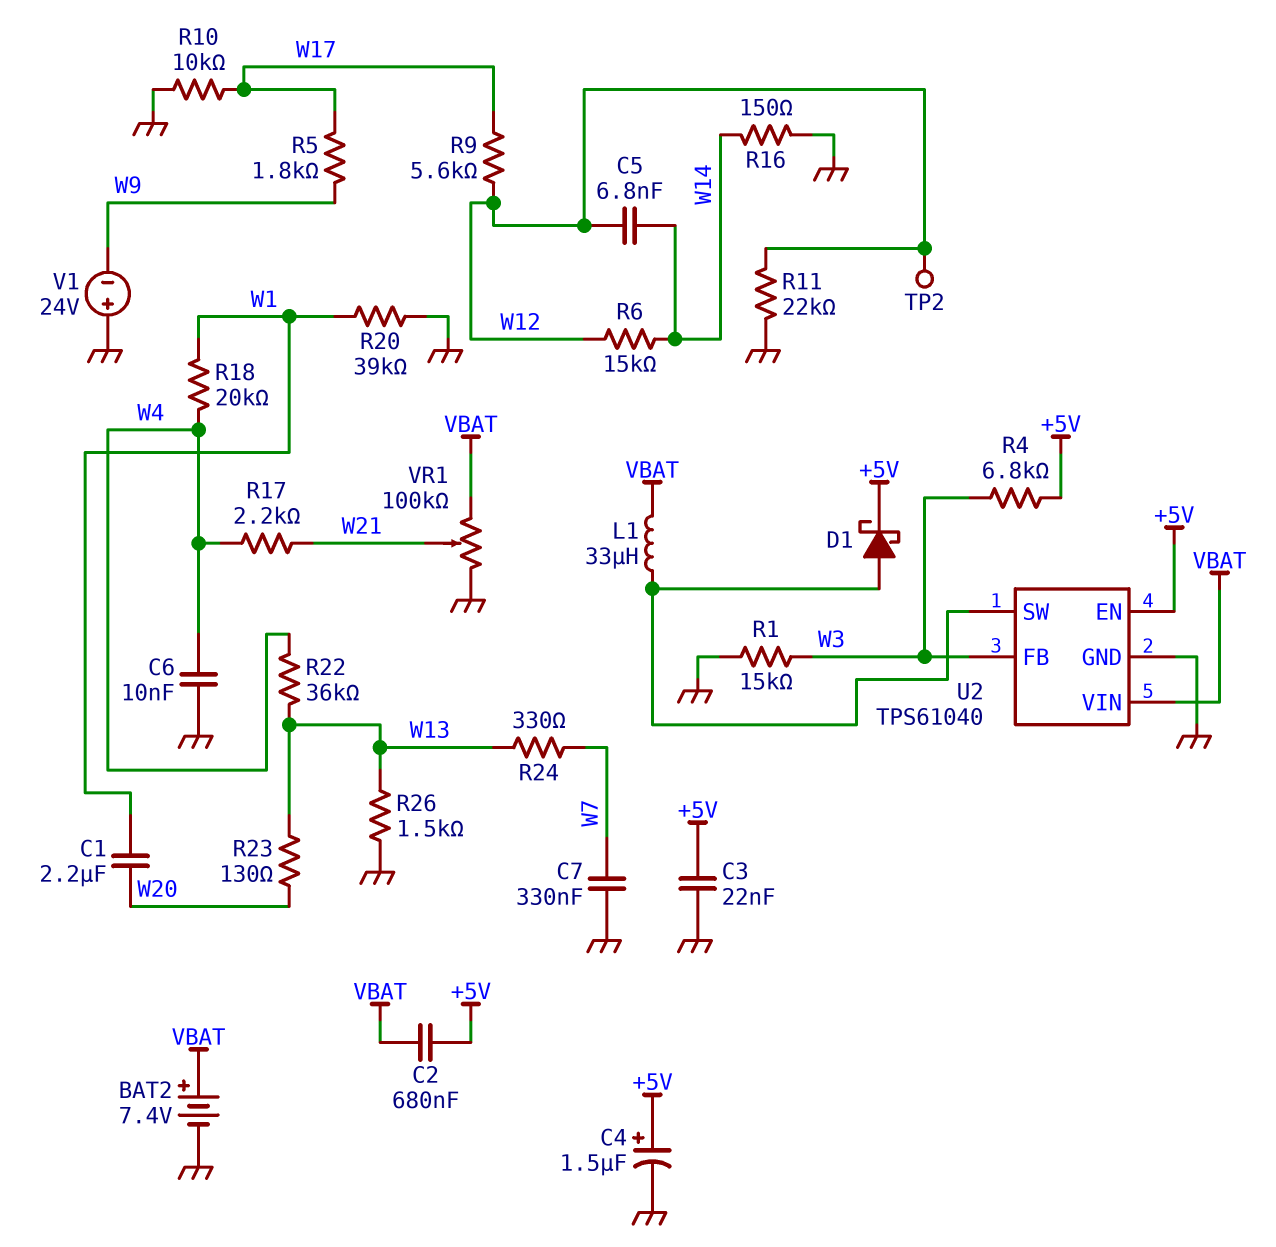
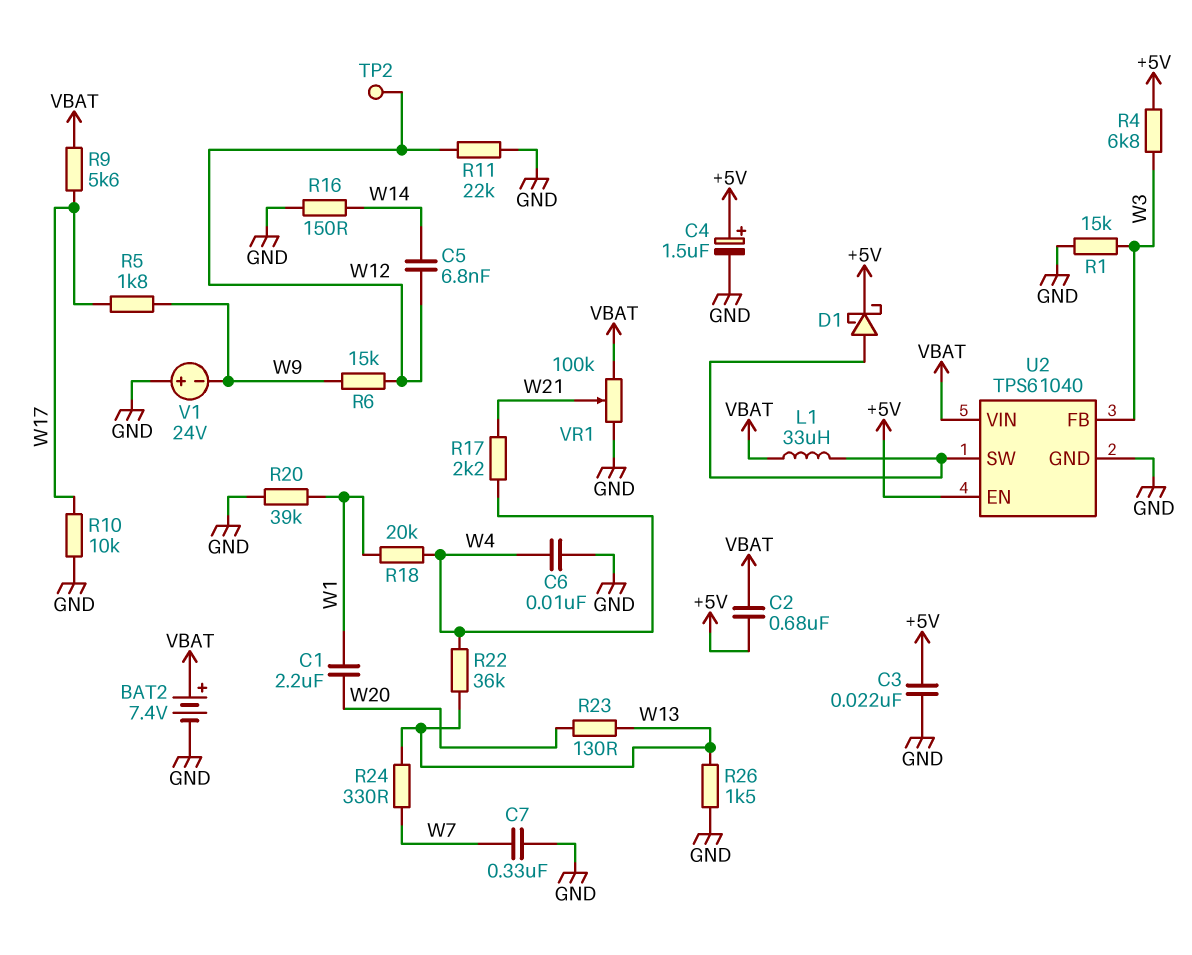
R6: 15k (W12, W14) -> 15k (W9, W12)
R9: 5.6k (W12, W17) -> 5.6k (VBAT, W17)

